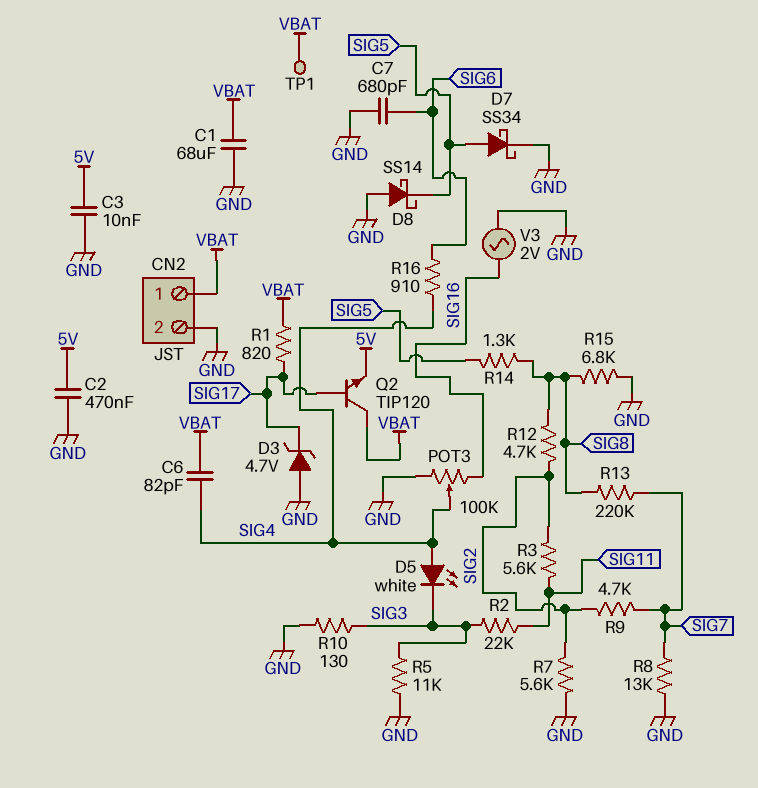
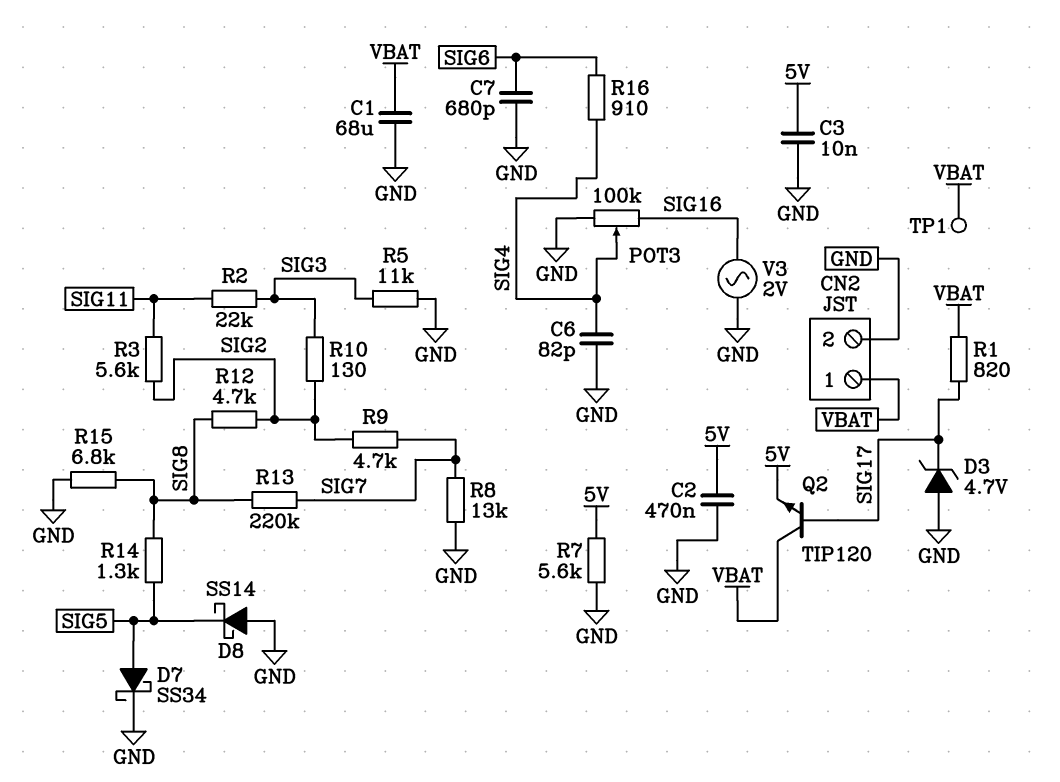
C6: 82pF (SIG4, VBAT) -> 82pF (GND, SIG4)
D5: LED white (A SIG4, K SIG3) -> none
R7: 5.6k (GND, SIG2) -> 5.6k (5V, GND)
R10: 130 (GND, SIG3) -> 130 (SIG2, SIG3)

